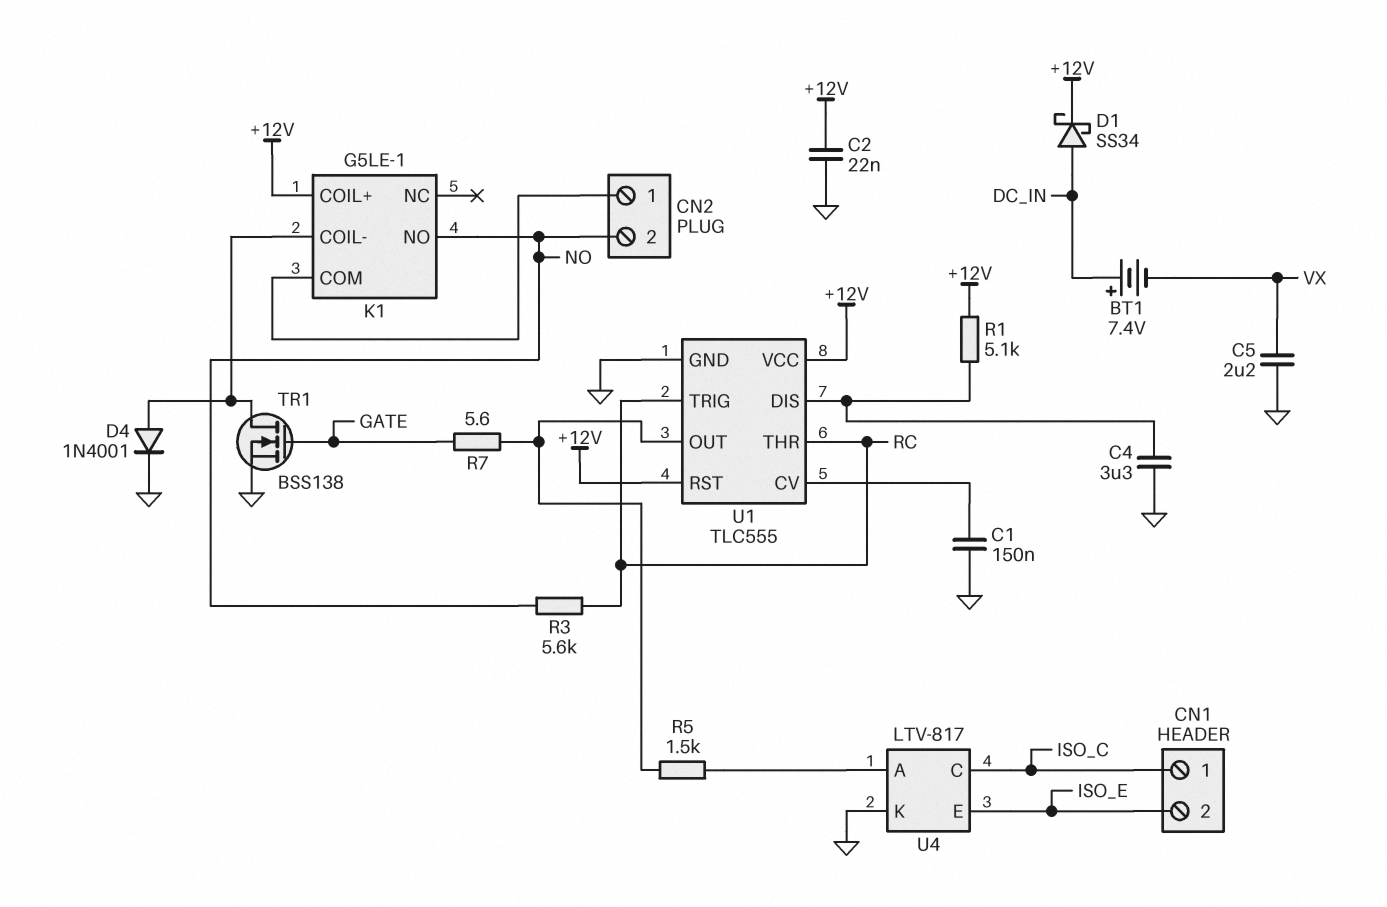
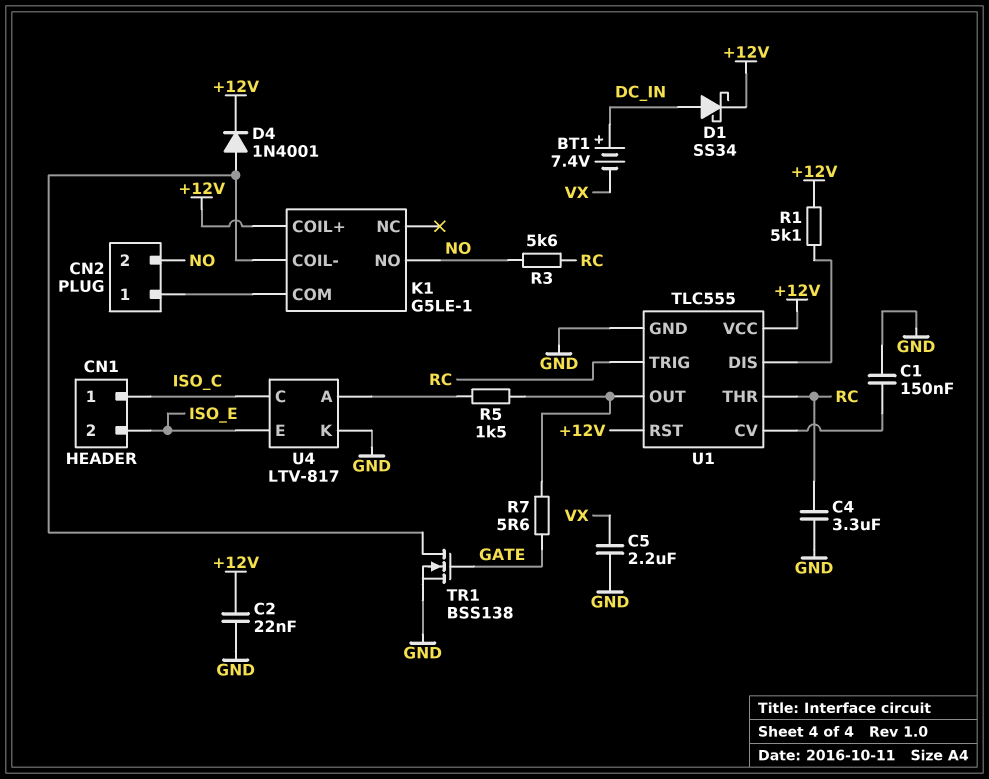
C4: 3.3uF (GND, U1/DIS) -> 3.3uF (GND, RC)
D4: diode 1N4001 (A K1/COIL-, K GND) -> diode 1N4001 (A K1/COIL-, K +12V)

